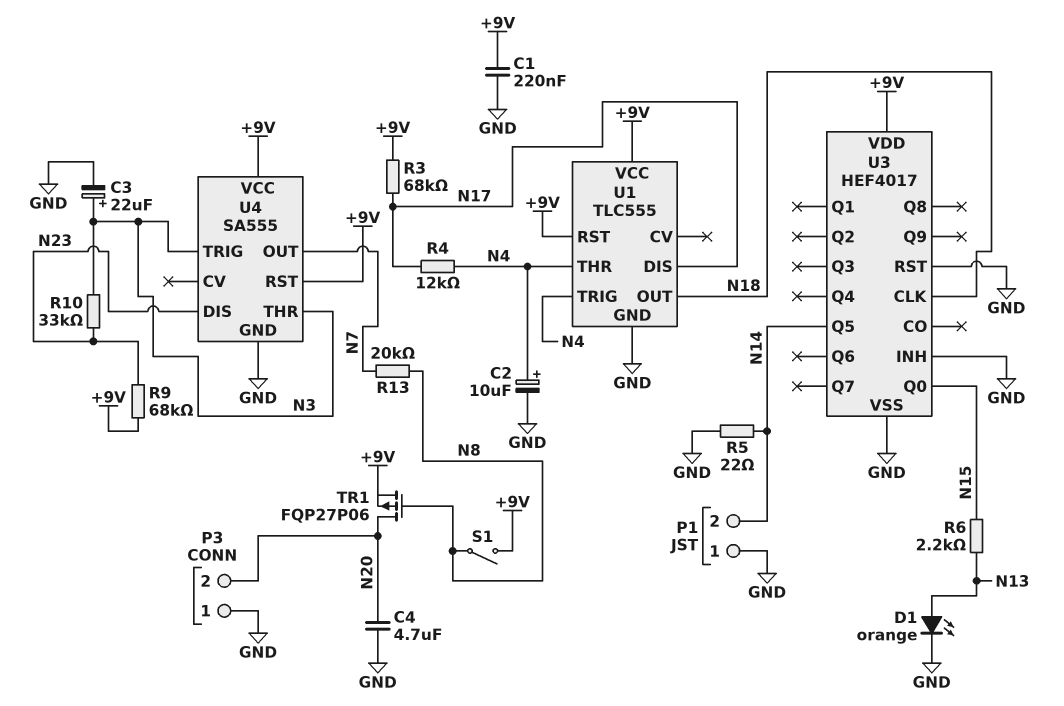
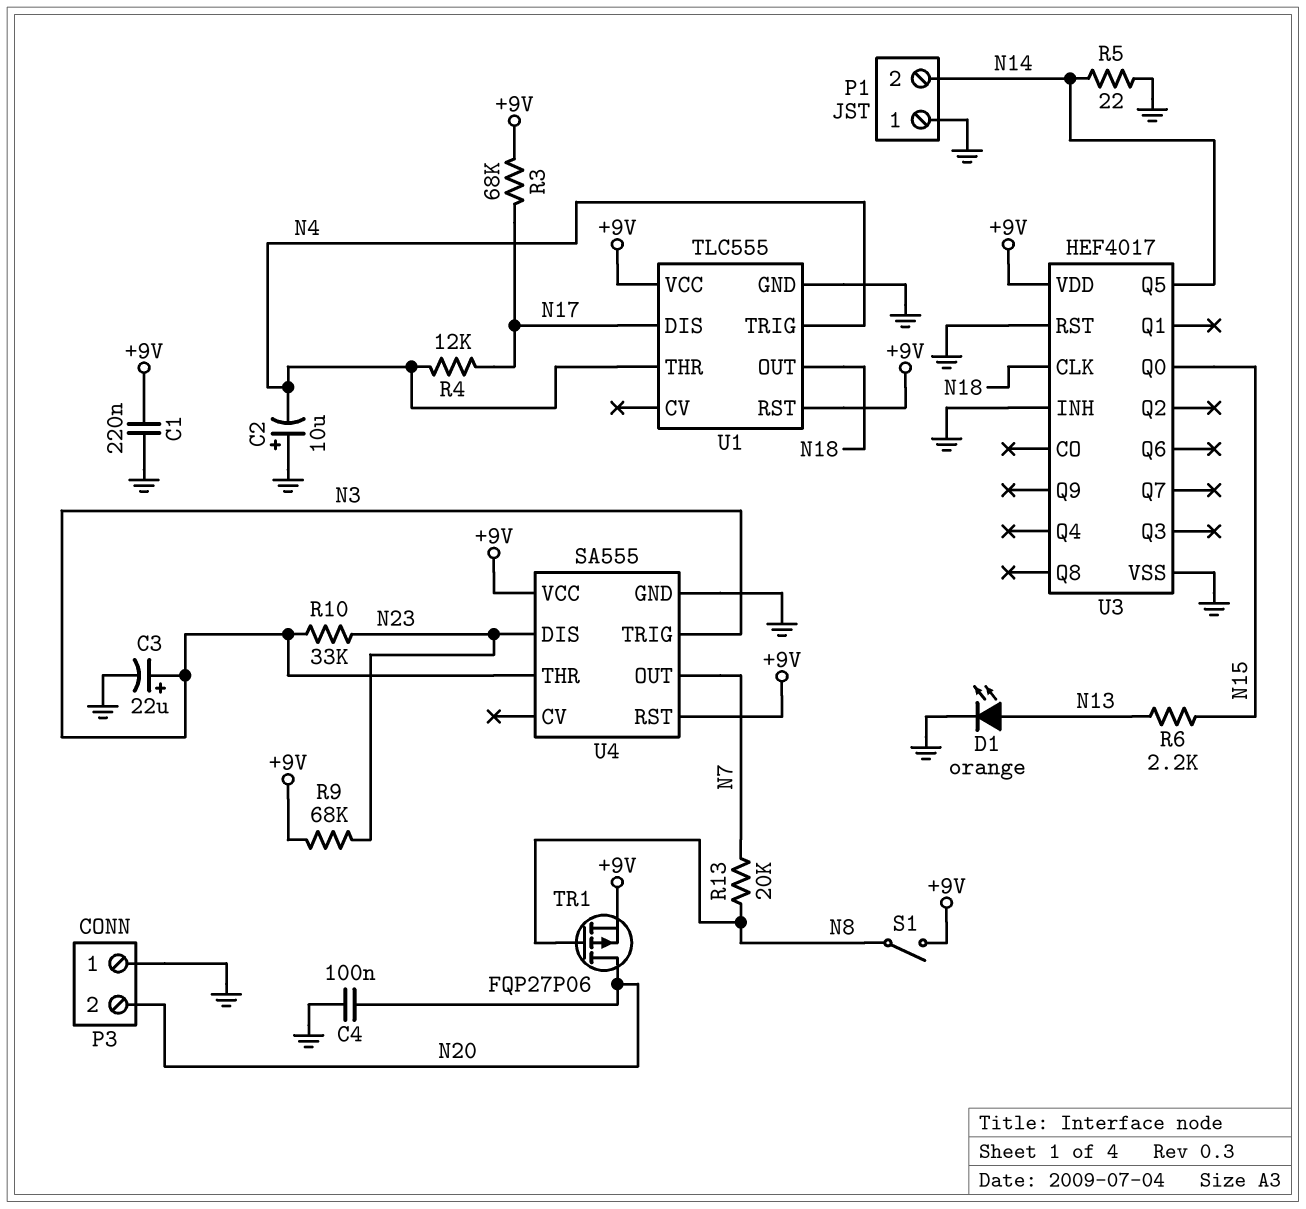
C2: 10uF (plus N4, minus GND) -> 10uF (plus GND, minus N4)
C4: 4.7uF (GND, N20) -> 100nF (GND, N20)

